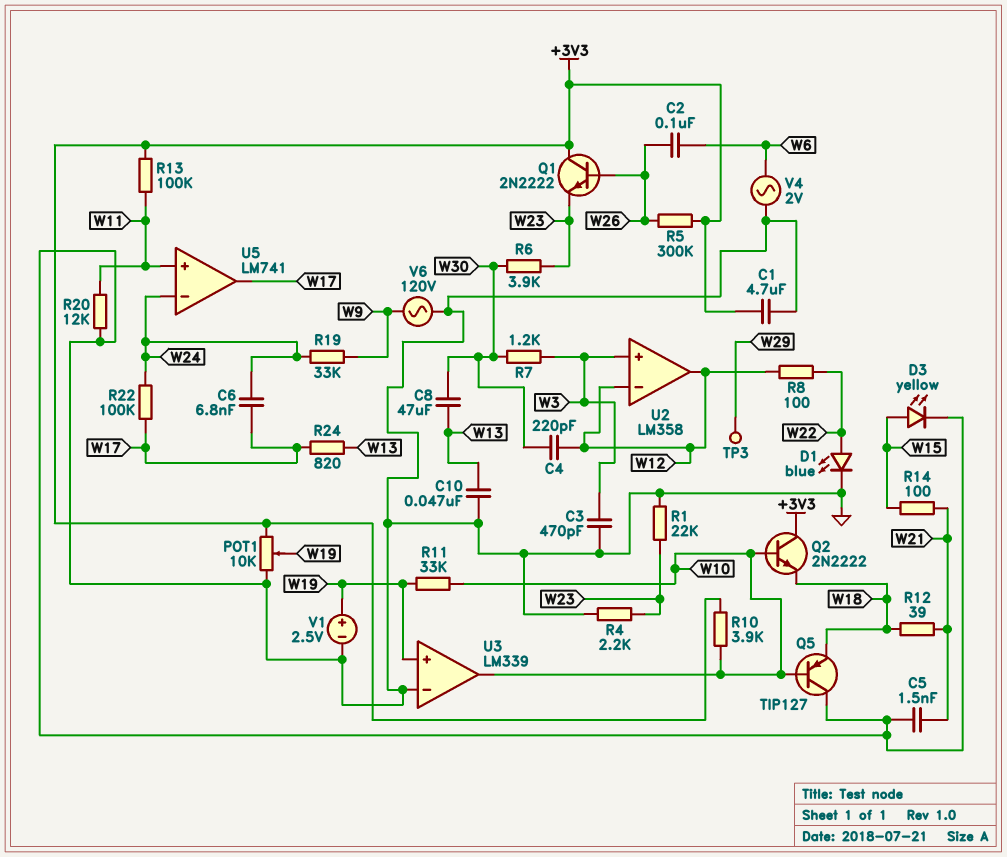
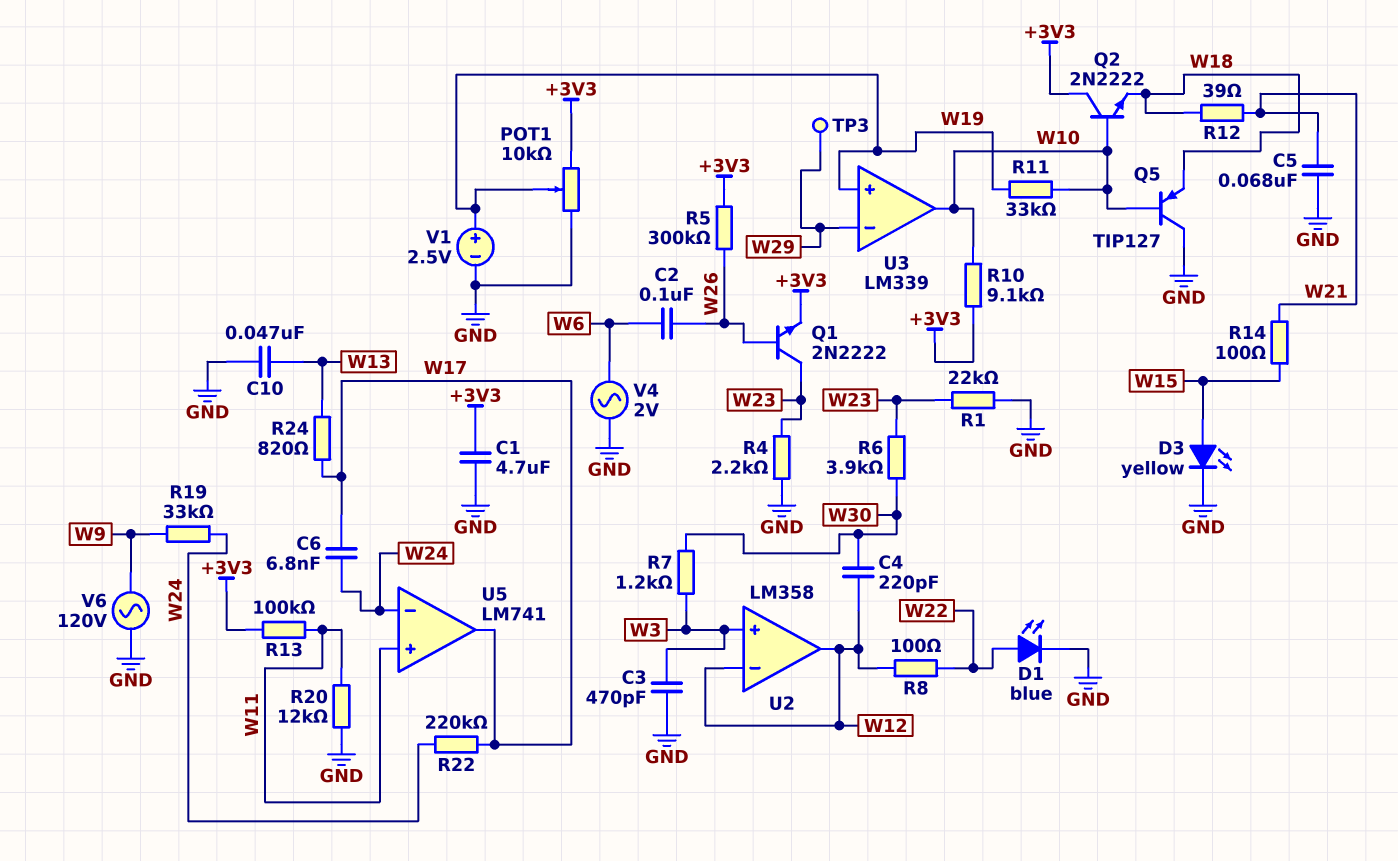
C5: 1.5nF (GND, W21) -> 68nF (GND, W21)
C8: 47uF (W13, W30) -> none
Q1: NPN 2N2222 (B W26, C +3V3, E W23) -> NPN 2N2222 (B W26, C W23, E +3V3)
R10: 3.9k (+3V3, W10) -> 9.1k (+3V3, W10)
R22: 100k (W17, W24) -> 220k (W17, W24)
U3 pin in-: GND -> W29

